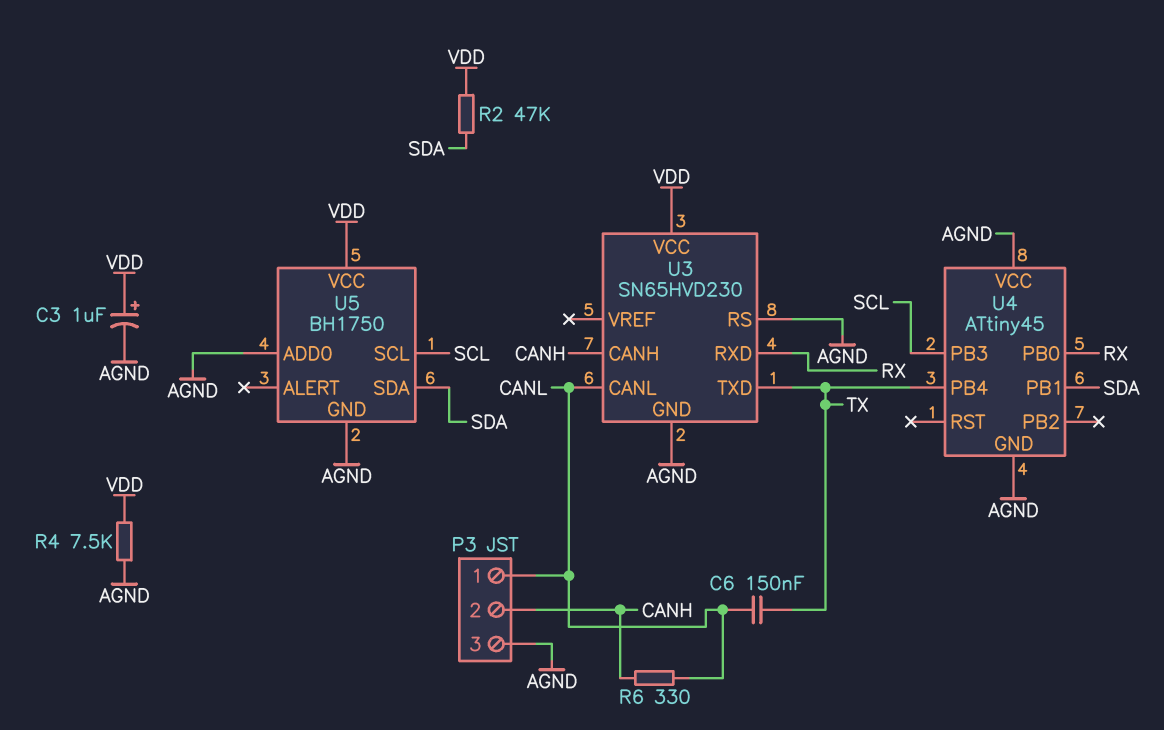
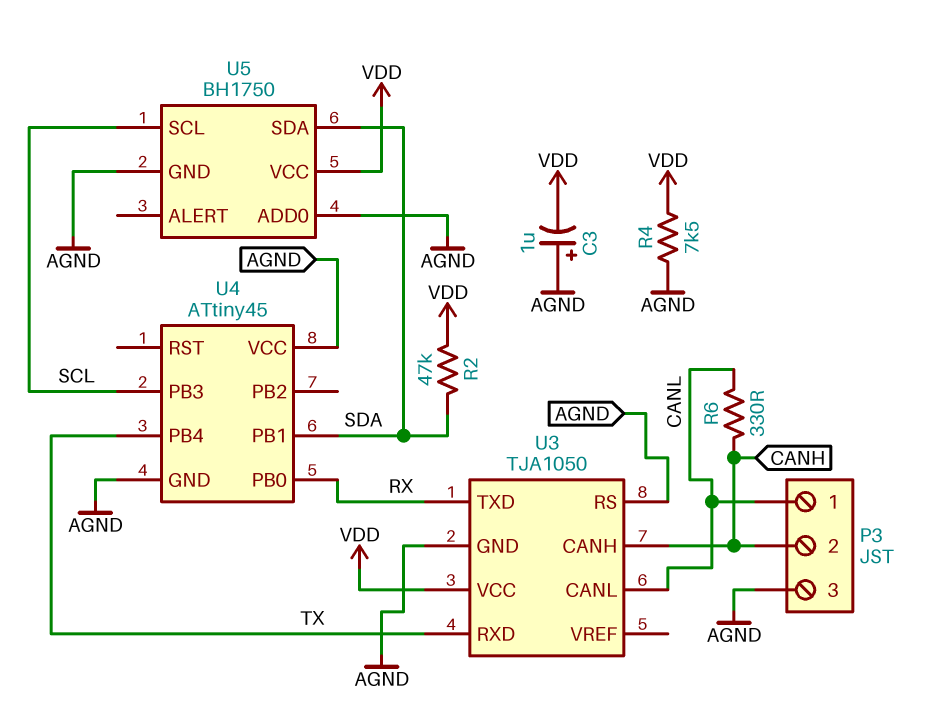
C3: 1uF (plus VDD, minus AGND) -> 1uF (plus AGND, minus VDD)
C6: 150nF (CANL, TX) -> none
U3: SN65HVD230 -> TJA1050
U3 pin RXD: RX -> TX
U3 pin TXD: TX -> RX

